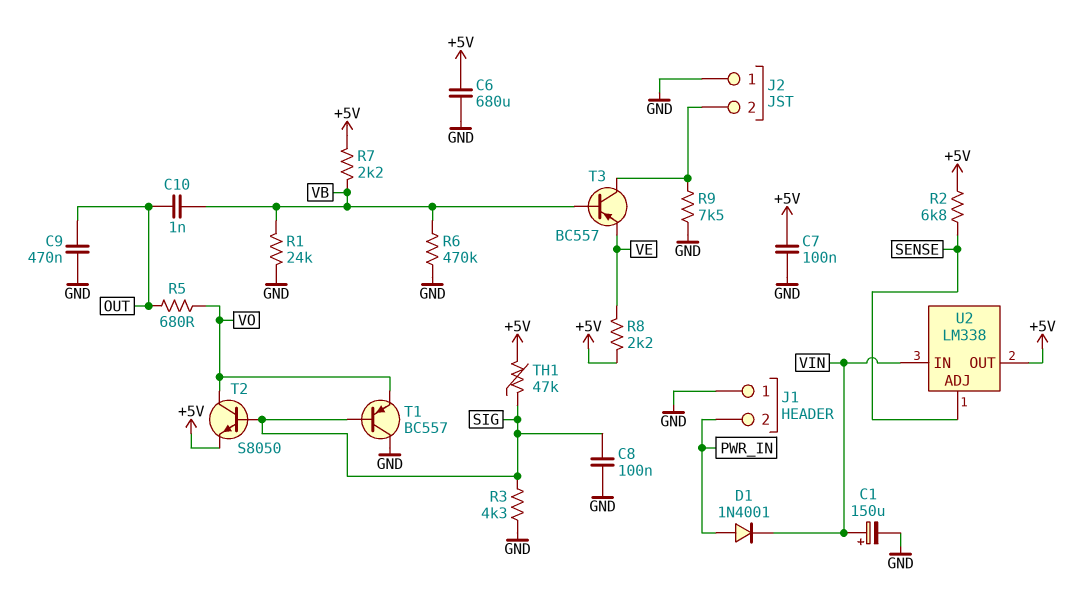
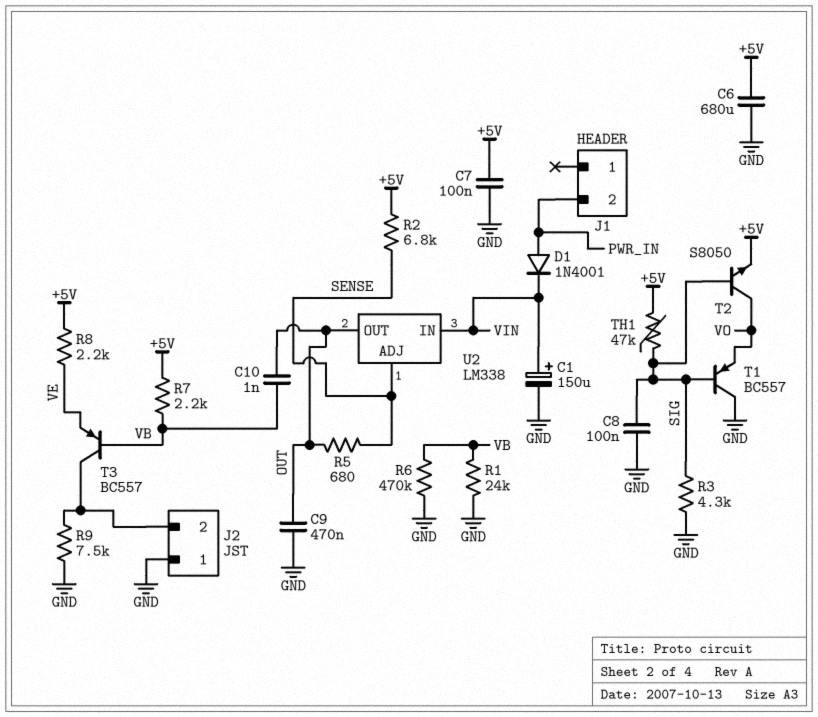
J1 pin 1: GND -> none
R5: 680 (OUT, VO) -> 680 (OUT, SENSE)
U2 pin OUT: +5V -> OUT

